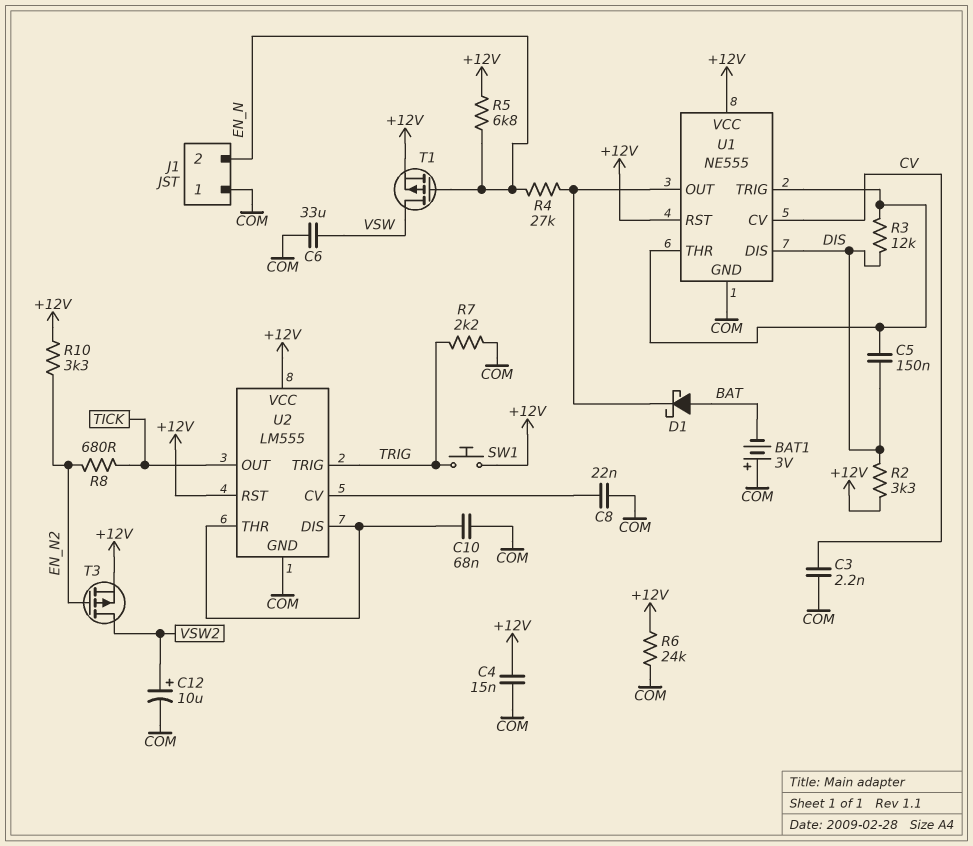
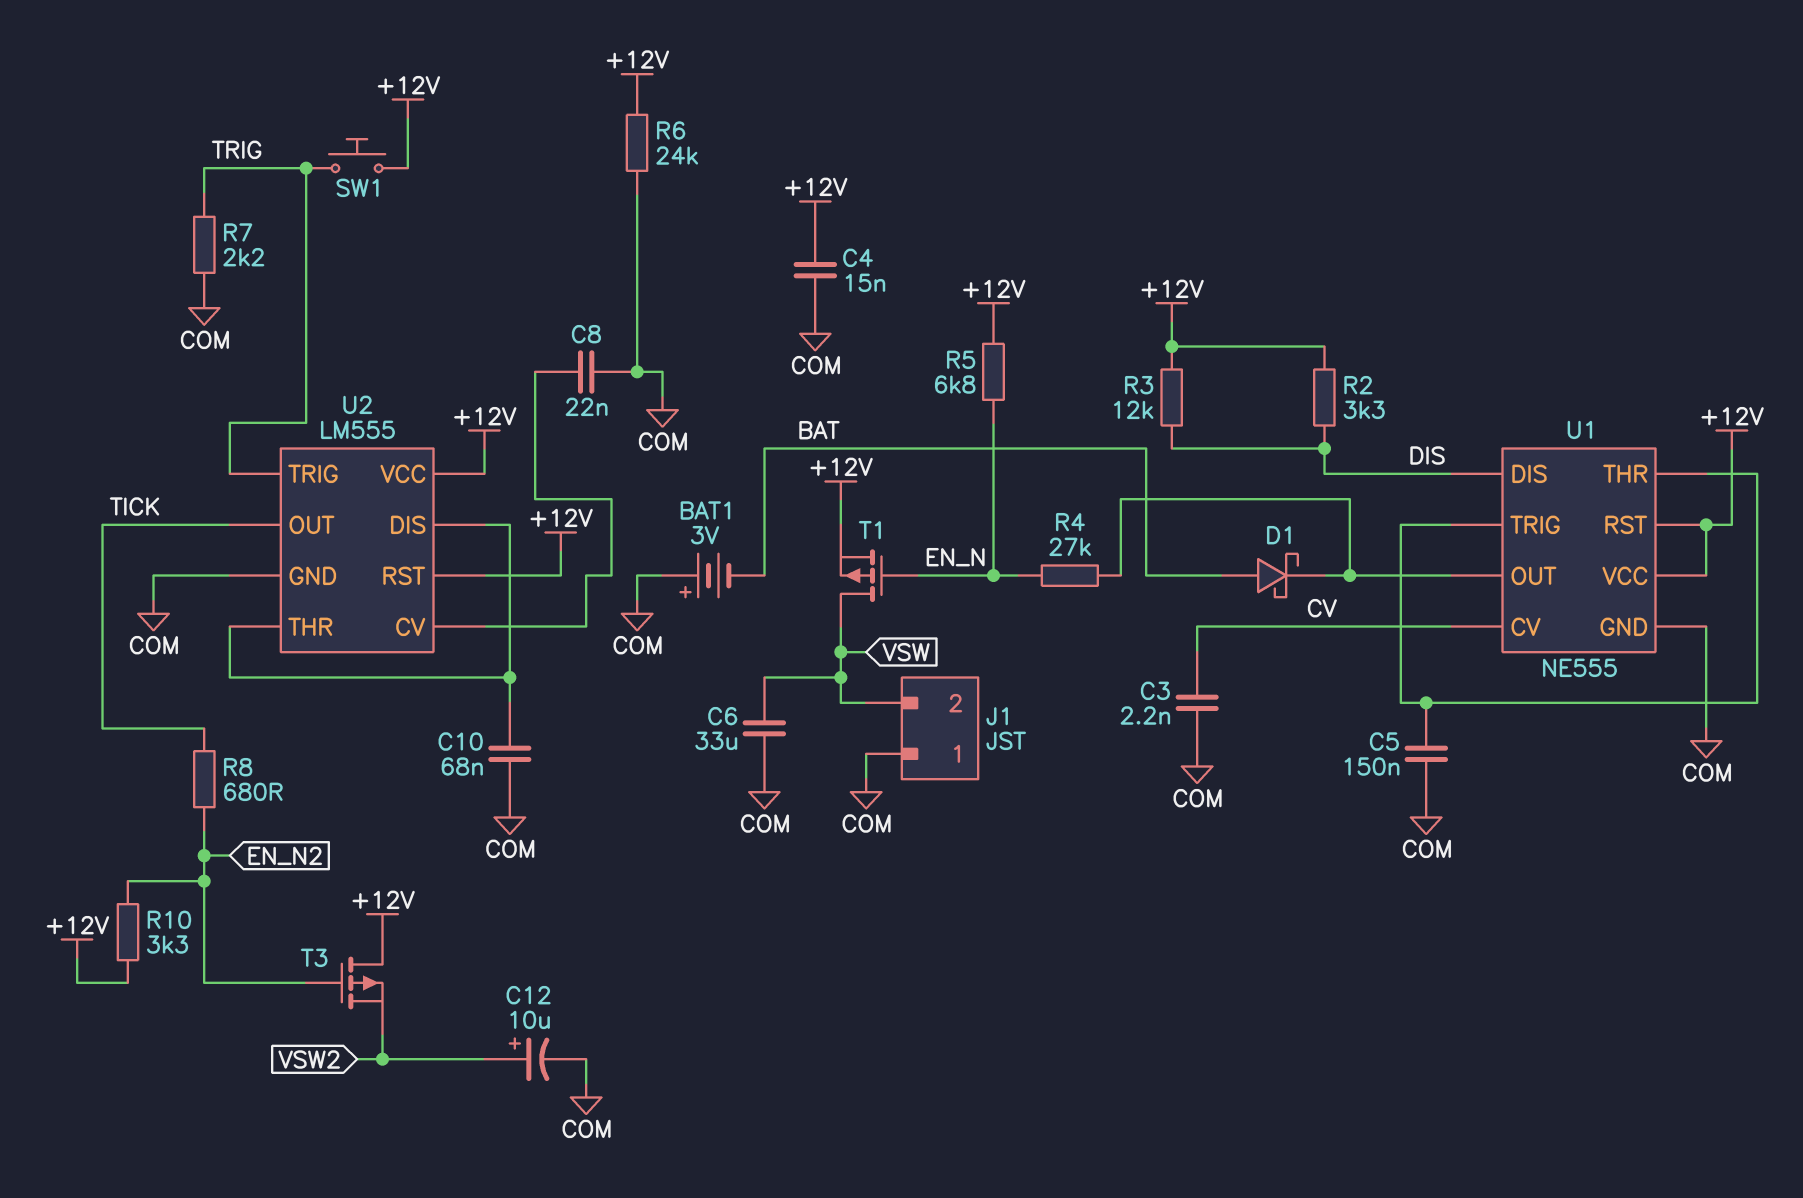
C5: 150nF (DIS, U1/THR) -> 150nF (COM, U1/THR)
J1 pin 2: EN_N -> VSW
R3: 12k (DIS, U1/THR) -> 12k (+12V, DIS)
T3: PMOS (G EN_N2, D VSW2, S +12V) -> PMOS (G EN_N2, D +12V, S VSW2)

